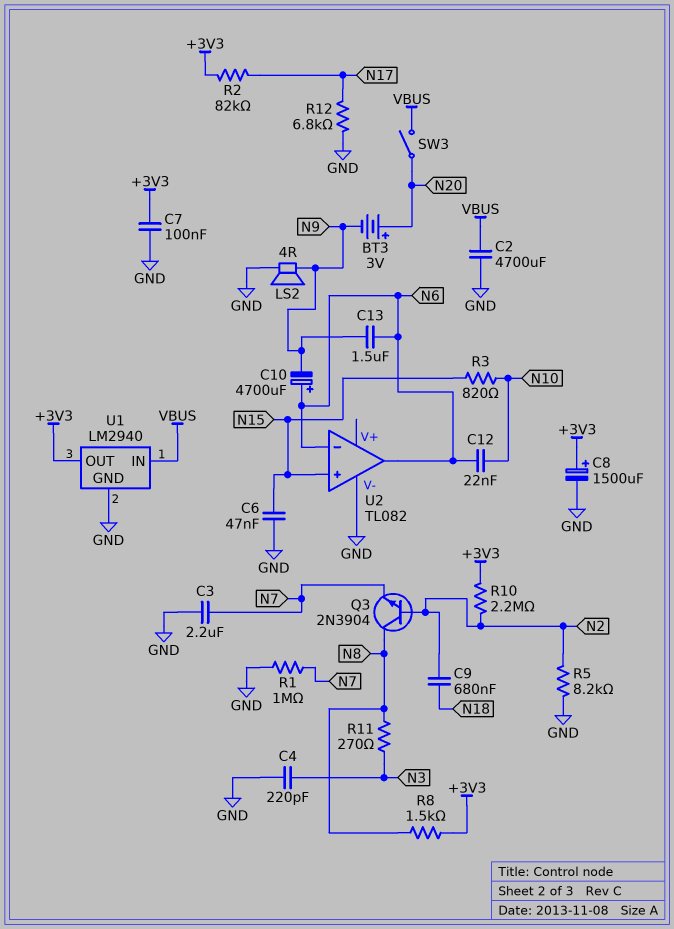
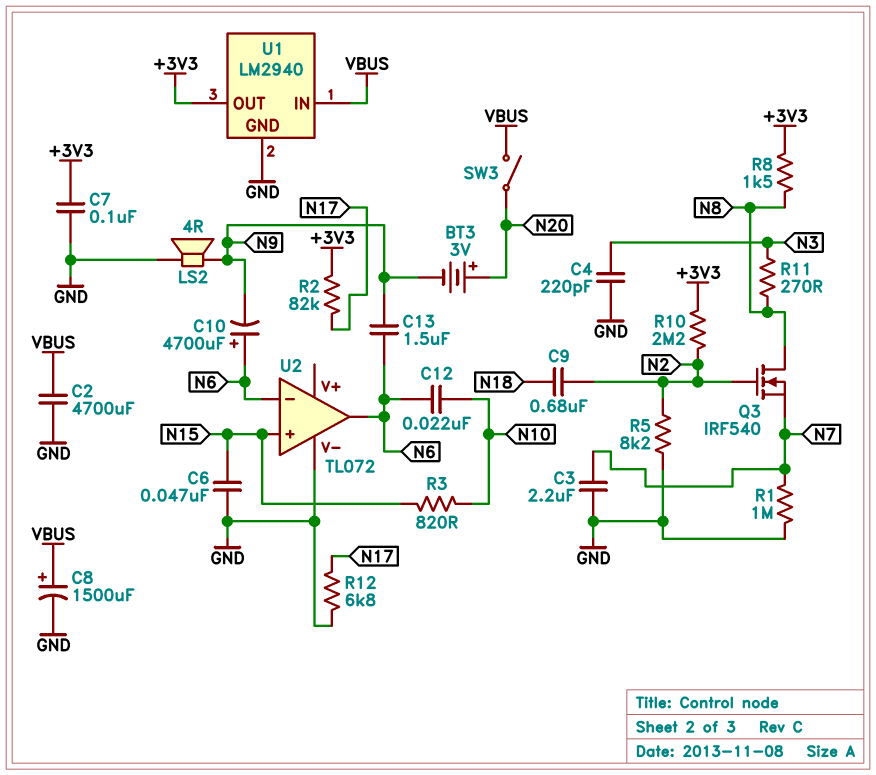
C8: 1500uF (plus +3V3, minus GND) -> 1500uF (plus VBUS, minus GND)
Q3: NPN 2N3904 (B N2, C N8, E N7) -> NMOS IRF540 (G N2, D N8, S N7)
U2: TL082 -> TL072

